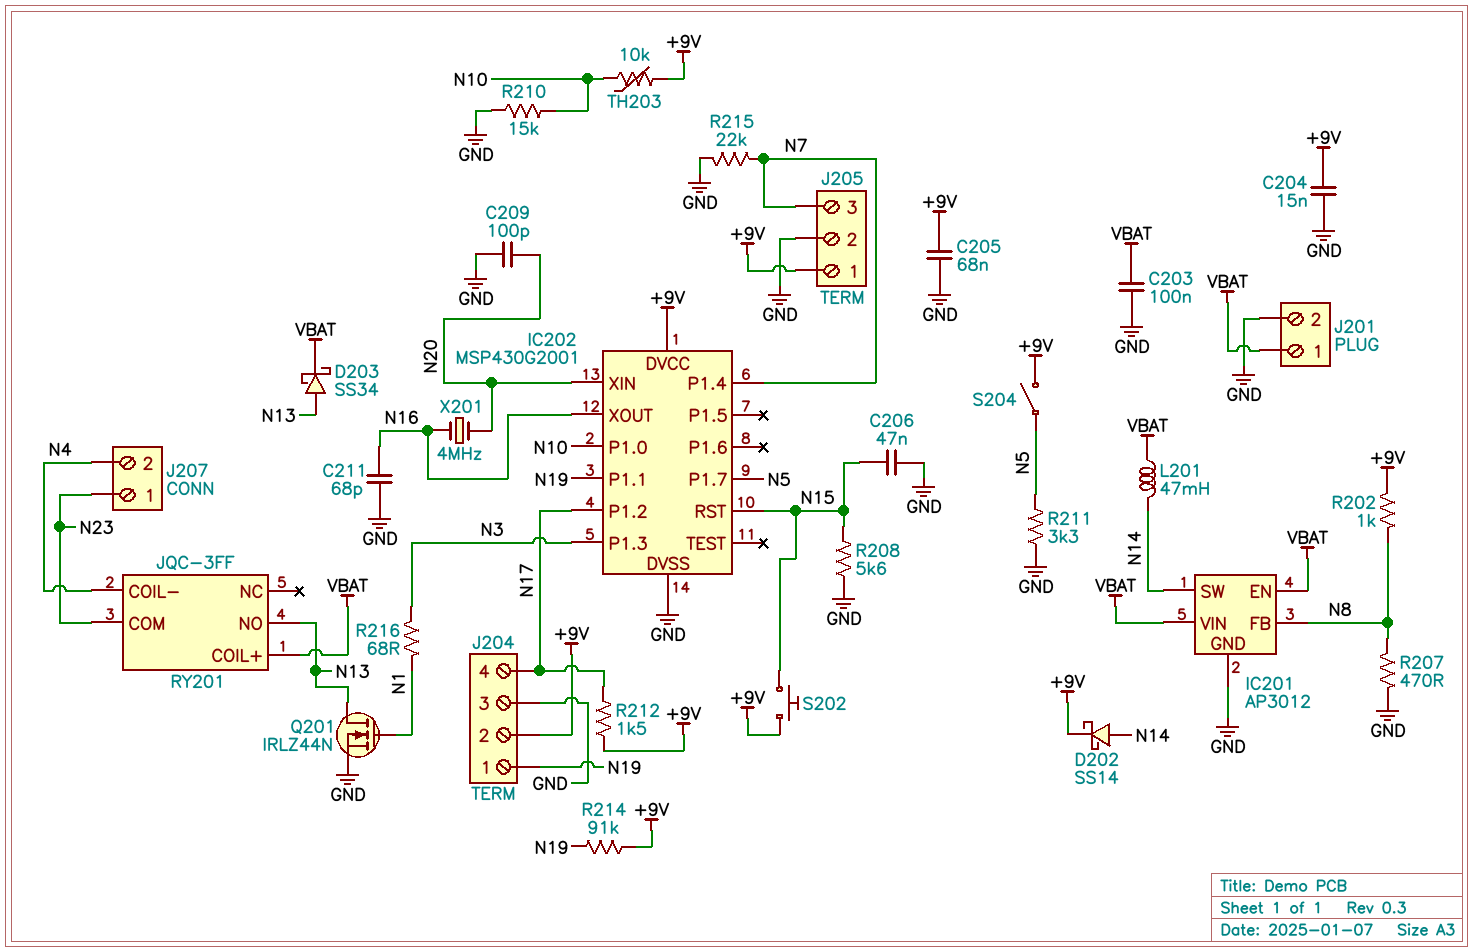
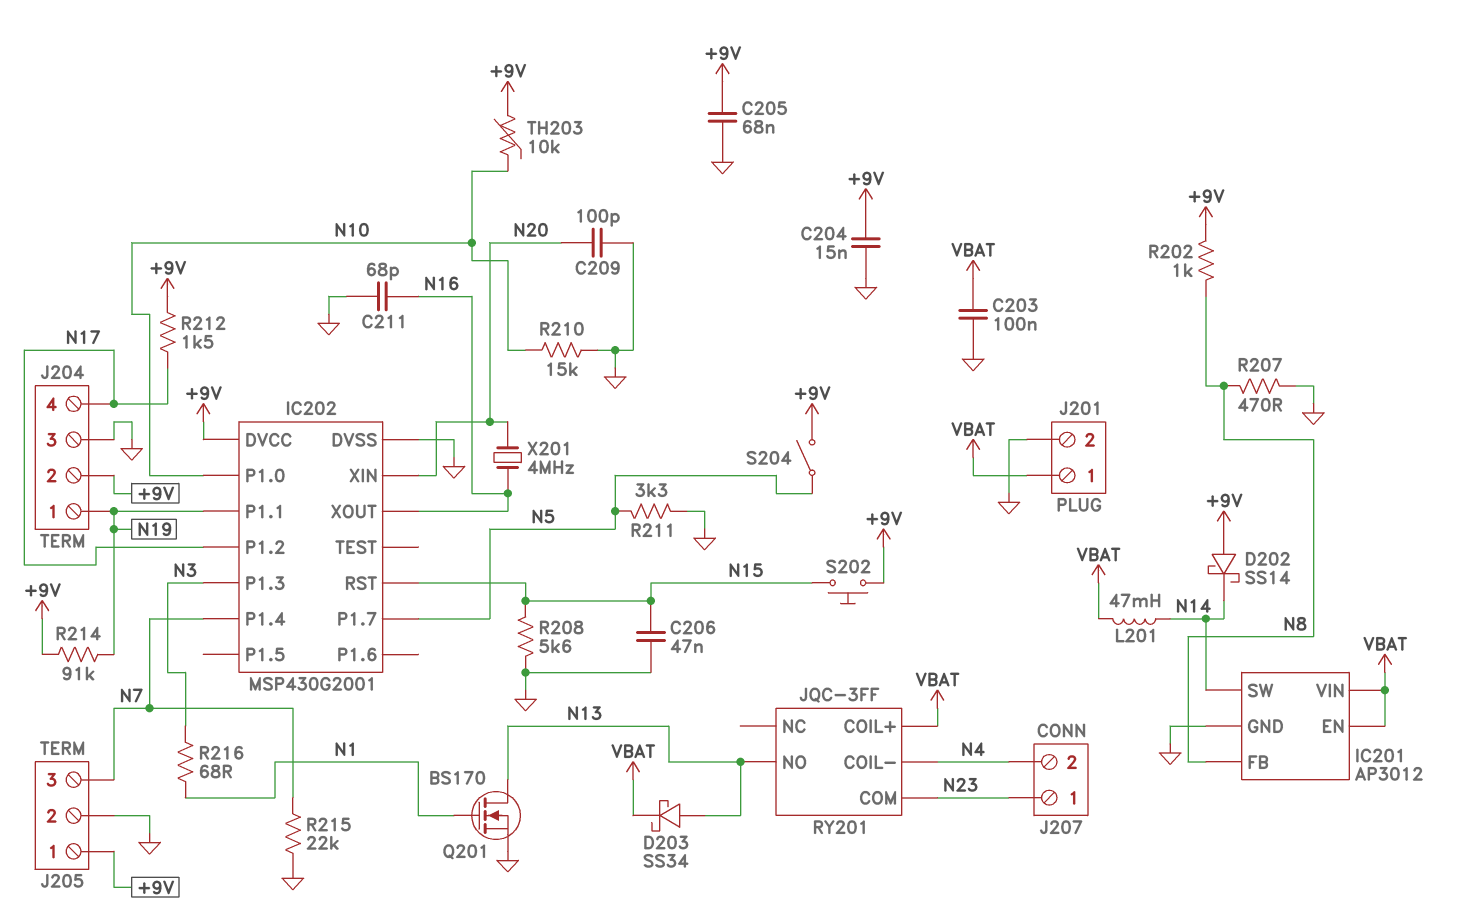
D202: schottky SS14 (A N14, K +9V) -> schottky SS14 (A +9V, K N14)
Q201: NMOS IRLZ44N (G N1, D N13, S GND) -> NMOS BS170 (G N1, D N13, S GND)

